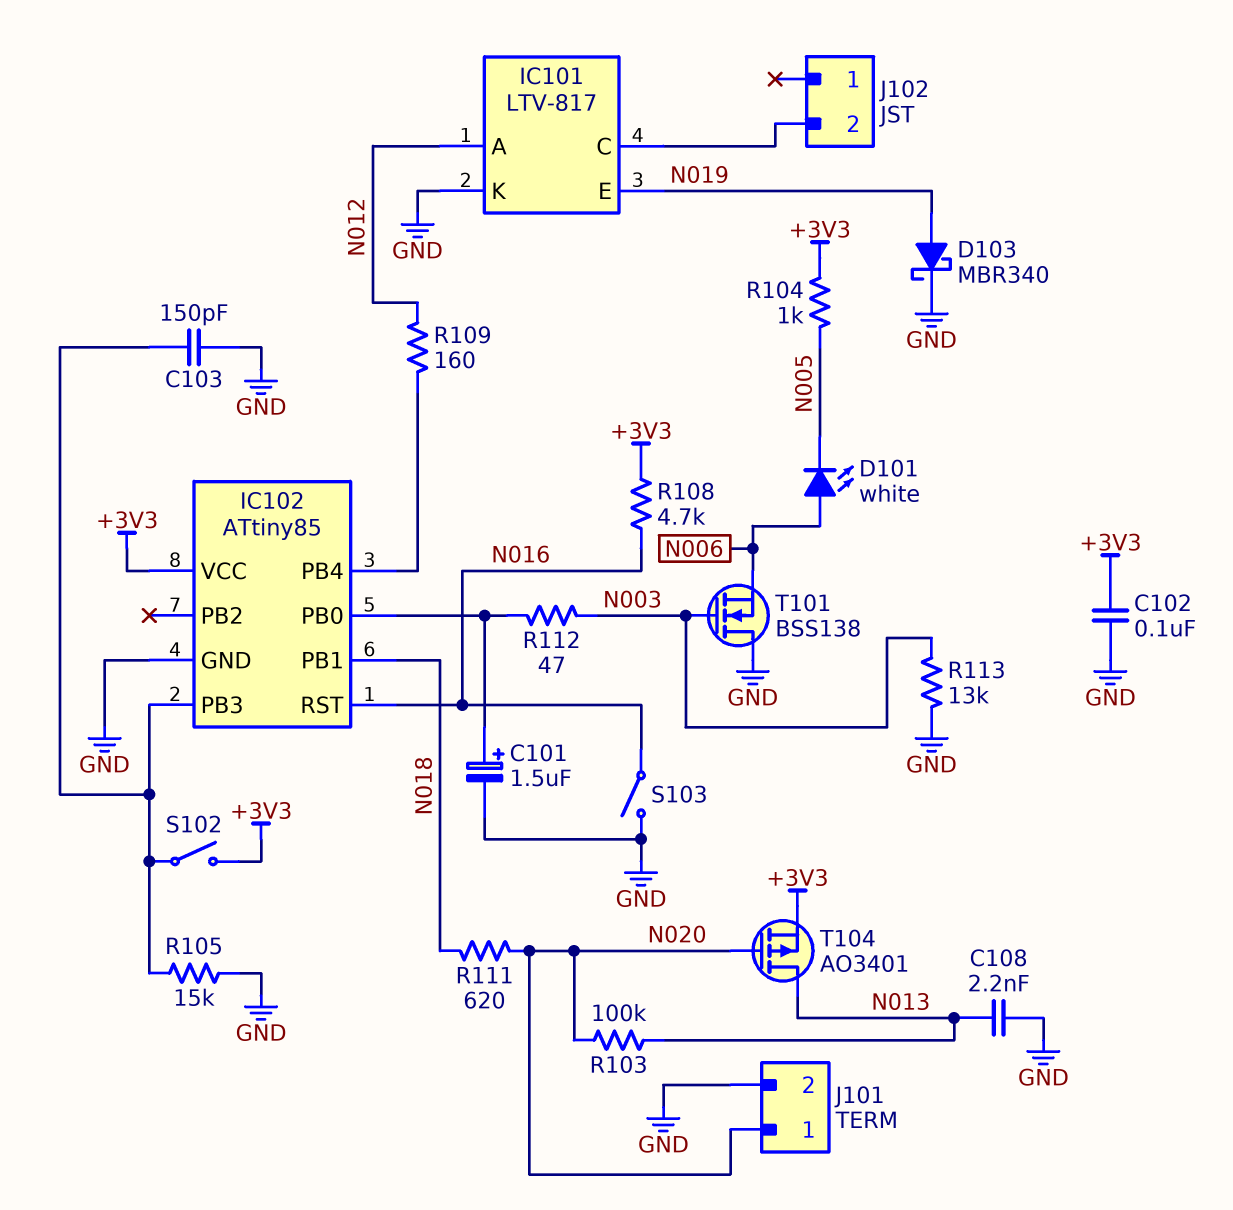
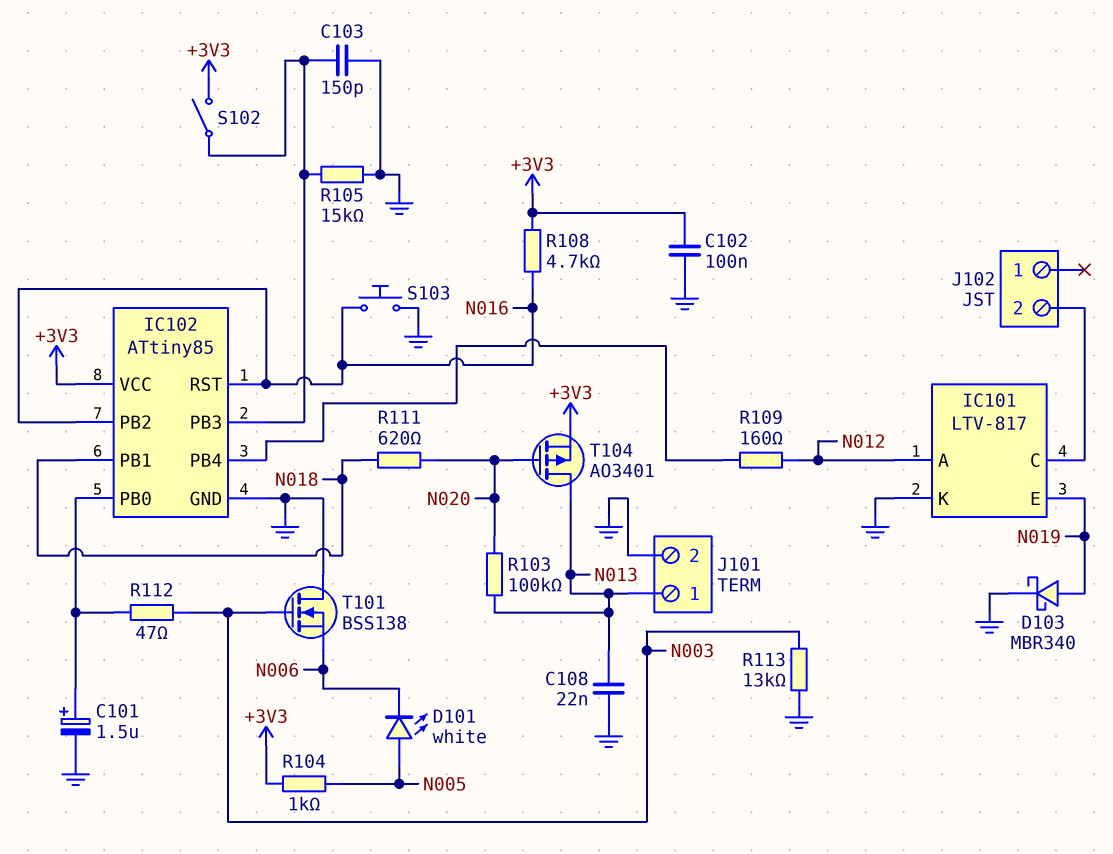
C108: 2.2nF (GND, N013) -> 22nF (GND, N013)
D101: LED white (A N006, K N005) -> LED white (A N005, K N006)
IC102 pin PB2: none -> N016
J101 pin 1: N020 -> N013
S103: switch (GND, N016) -> button (GND, N016)

